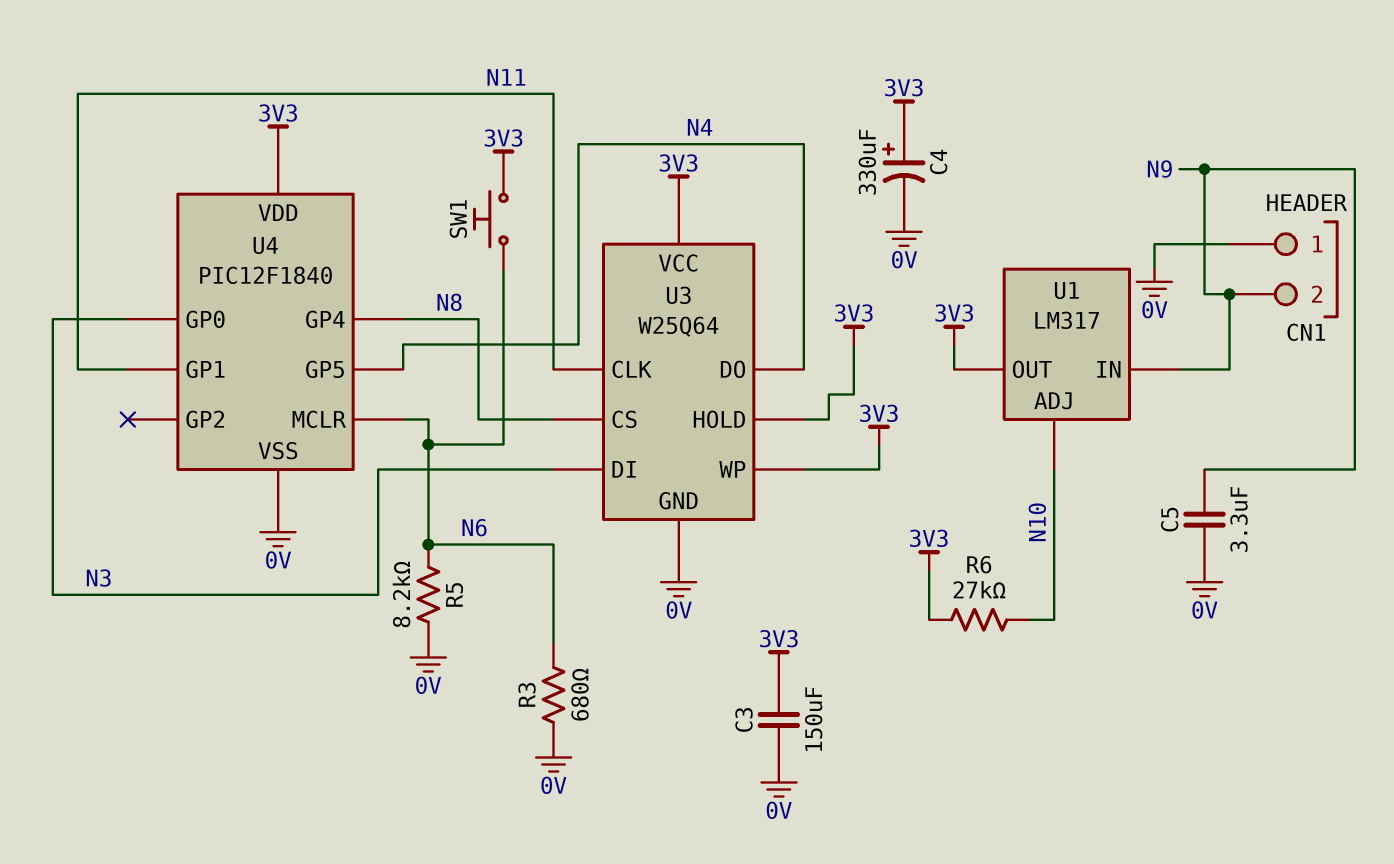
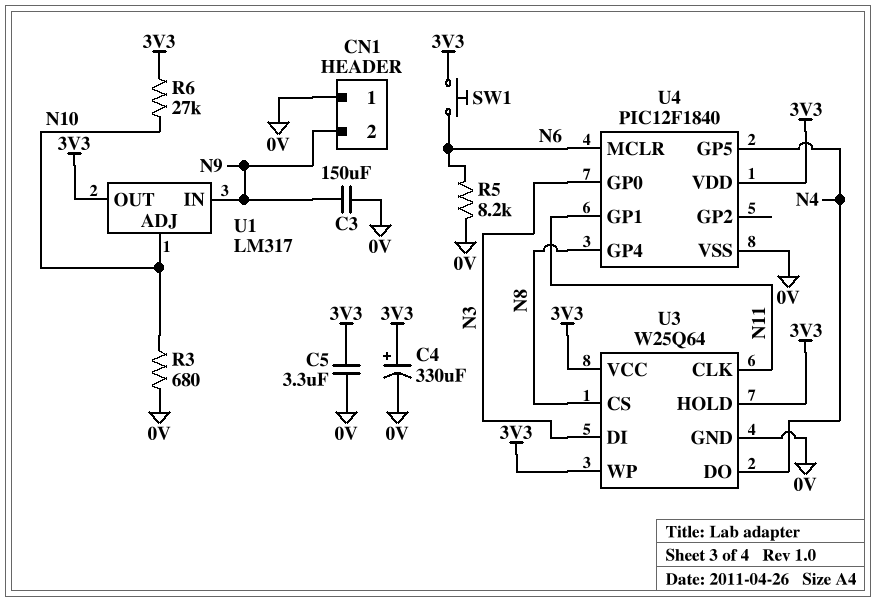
C3: 150uF (0V, 3V3) -> 150uF (0V, N9)
C5: 3.3uF (0V, N9) -> 3.3uF (0V, 3V3)
R3: 680 (0V, N6) -> 680 (0V, N10)

